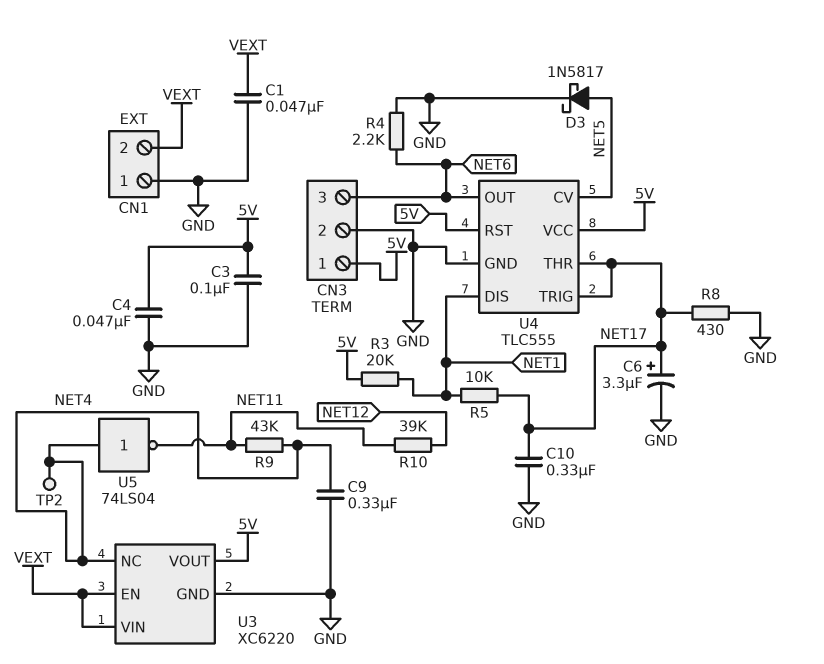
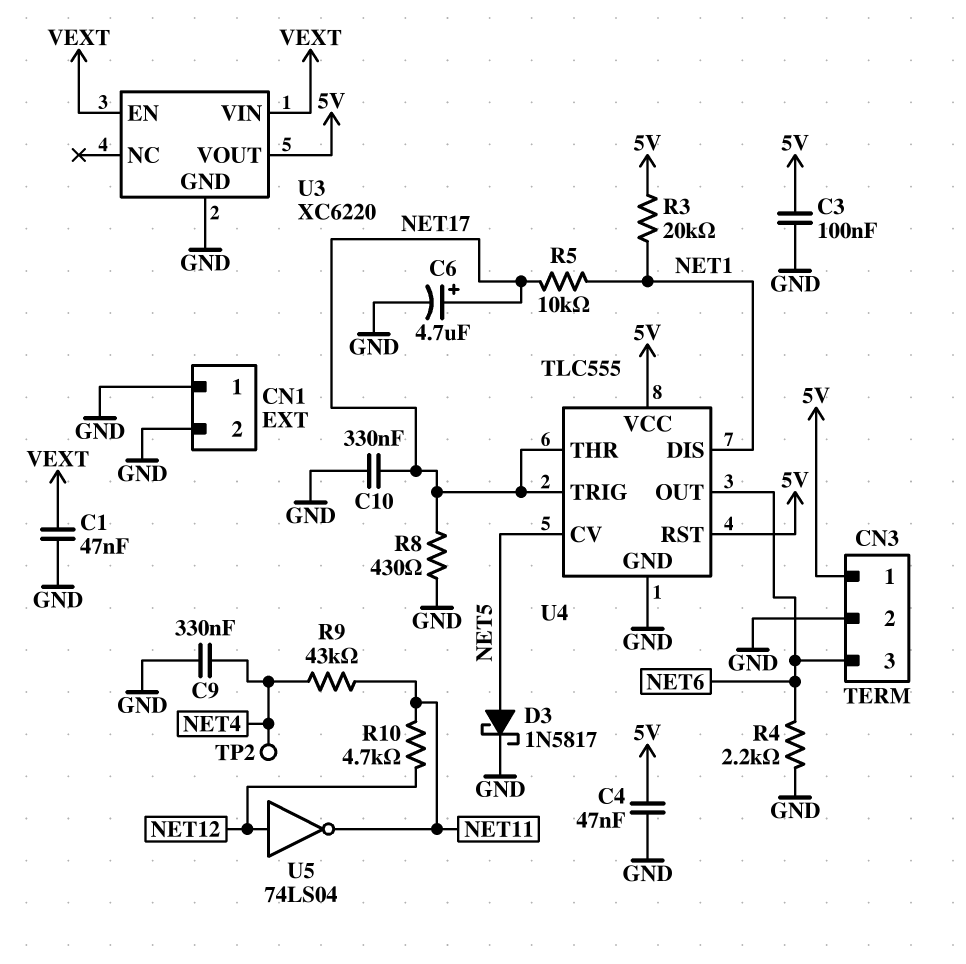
C6: 3.3uF (plus NET17, minus GND) -> 4.7uF (plus NET17, minus GND)
CN1 pin 2: VEXT -> GND
R10: 39k (NET11, NET12) -> 4.7k (NET11, NET12)
U3 pin NC: NET4 -> none
U5: NOT 74LS04 (in NET4, out NET11) -> NOT 74LS04 (in NET12, out NET11)

